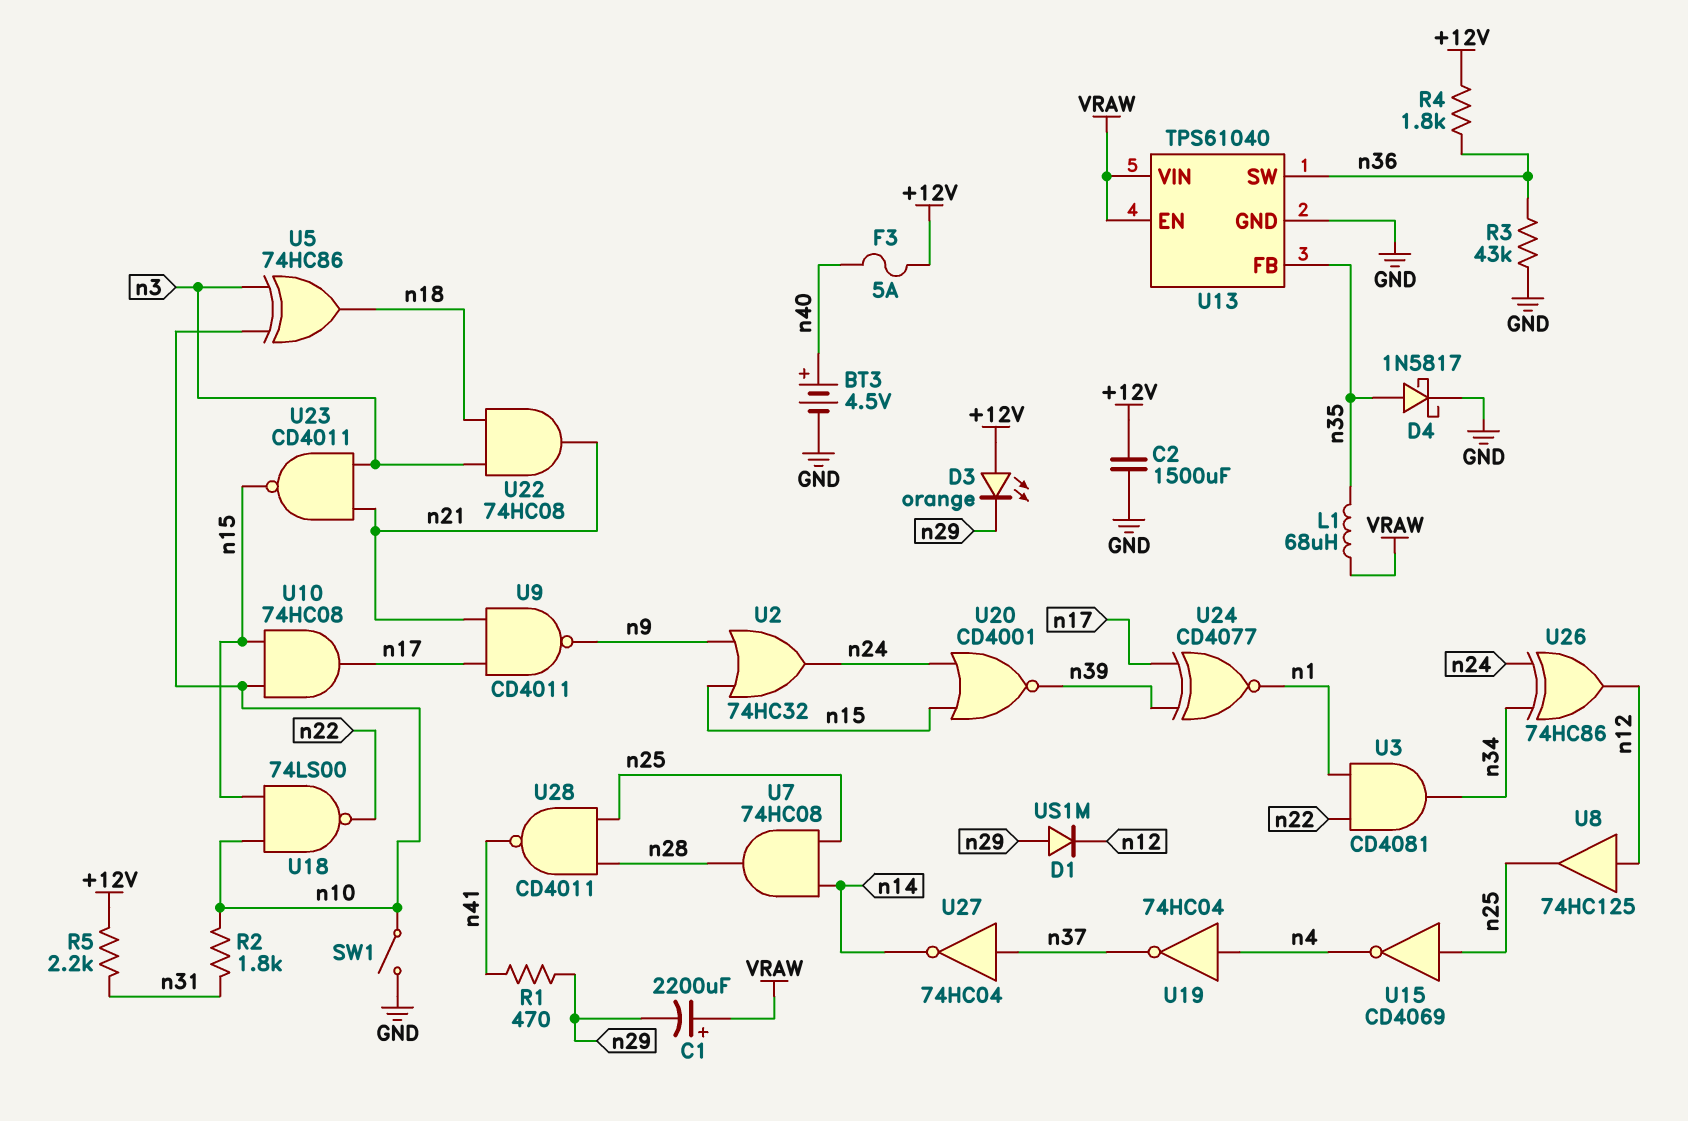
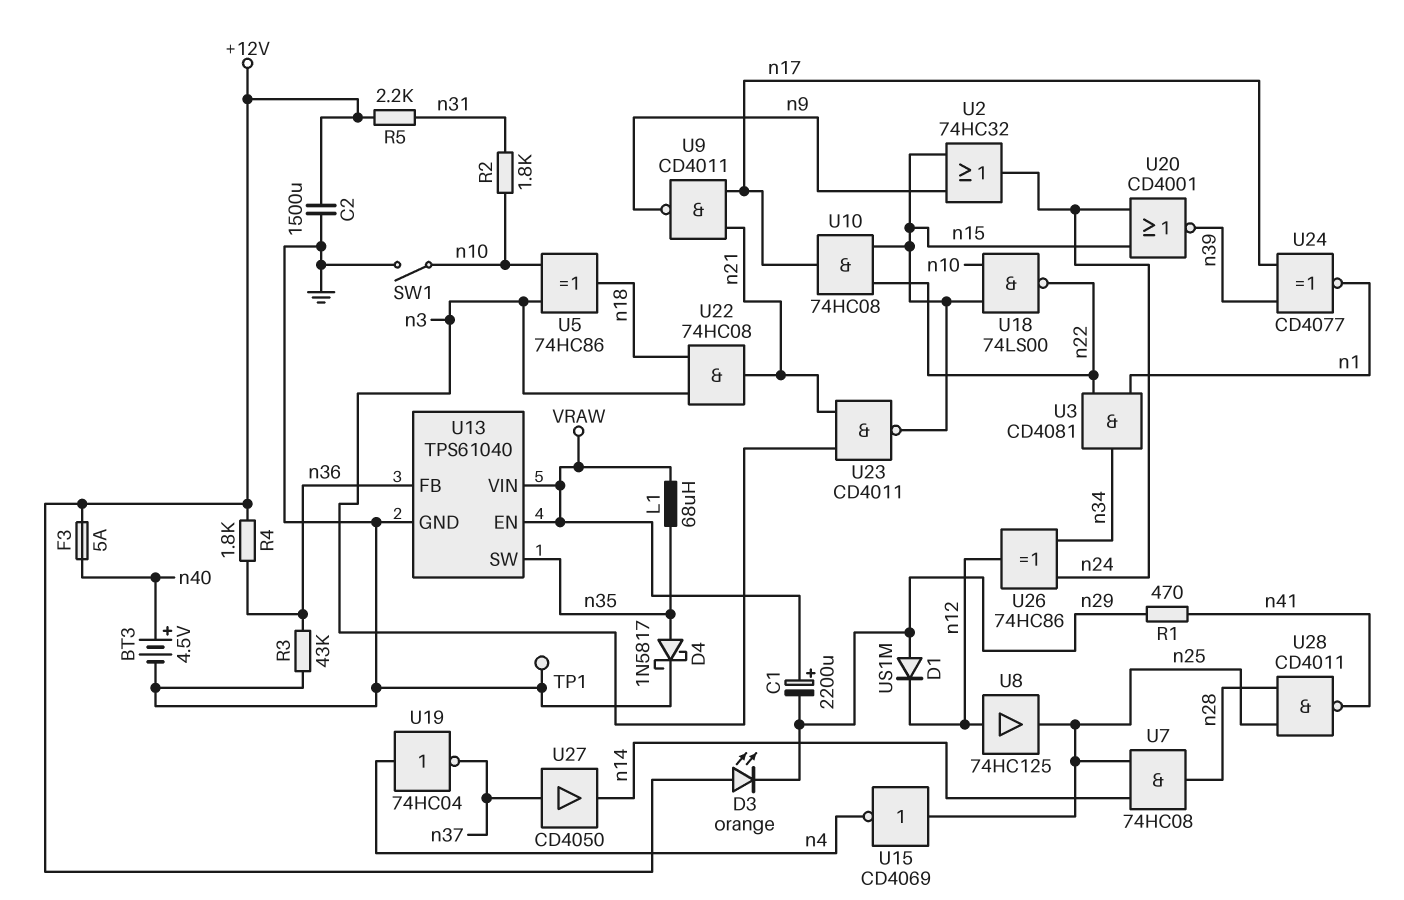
TP1: none -> test point (GND)
U10: AND 74HC08 (in n10, in n15, out n17) -> AND 74HC08 (in n15, in n22, out n17)
U13 pin FB: n35 -> n36
U13 pin SW: n36 -> n35
U27: NOT 74HC04 (in n37, out n14) -> buffer CD4050 (in n37, out n14)

